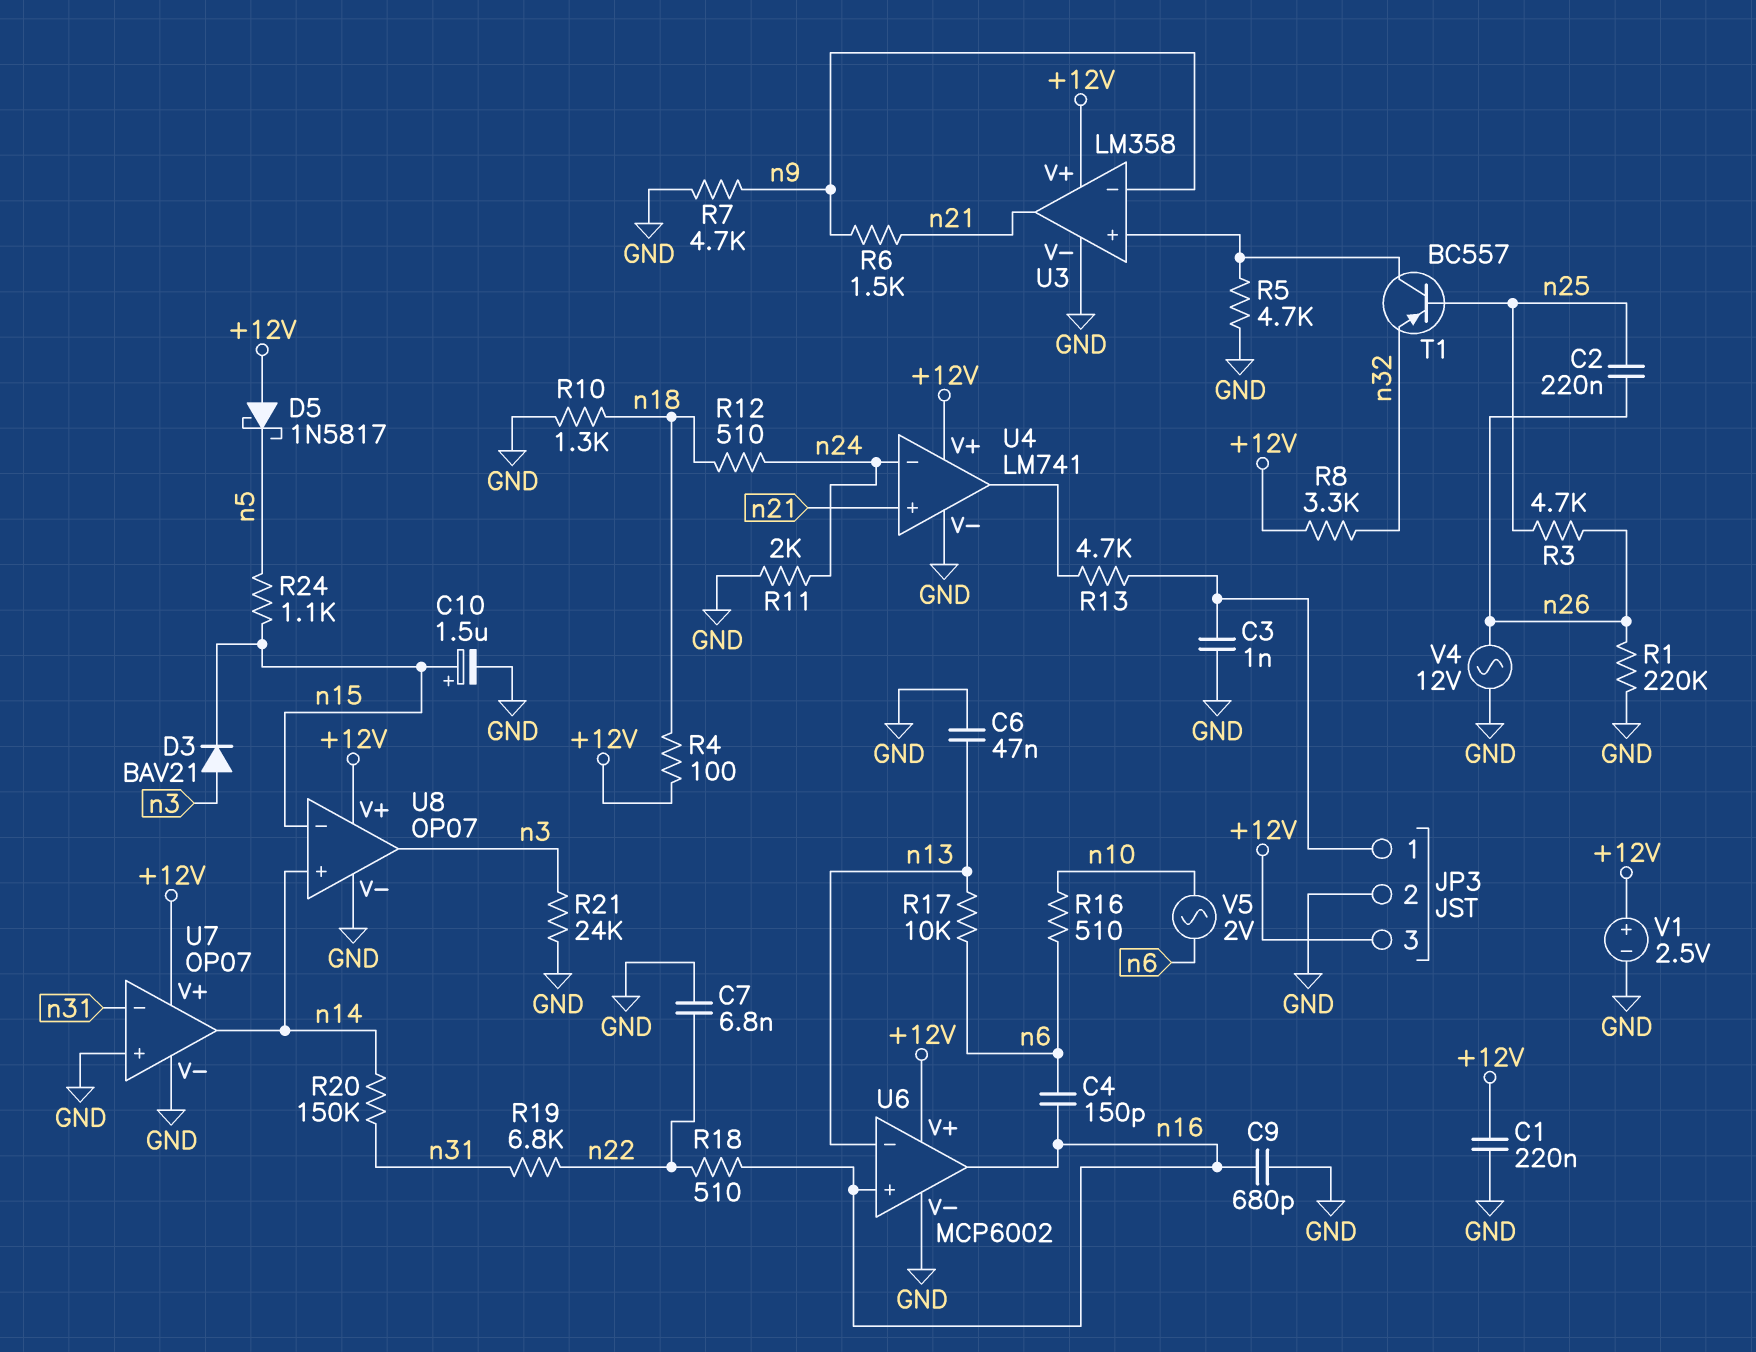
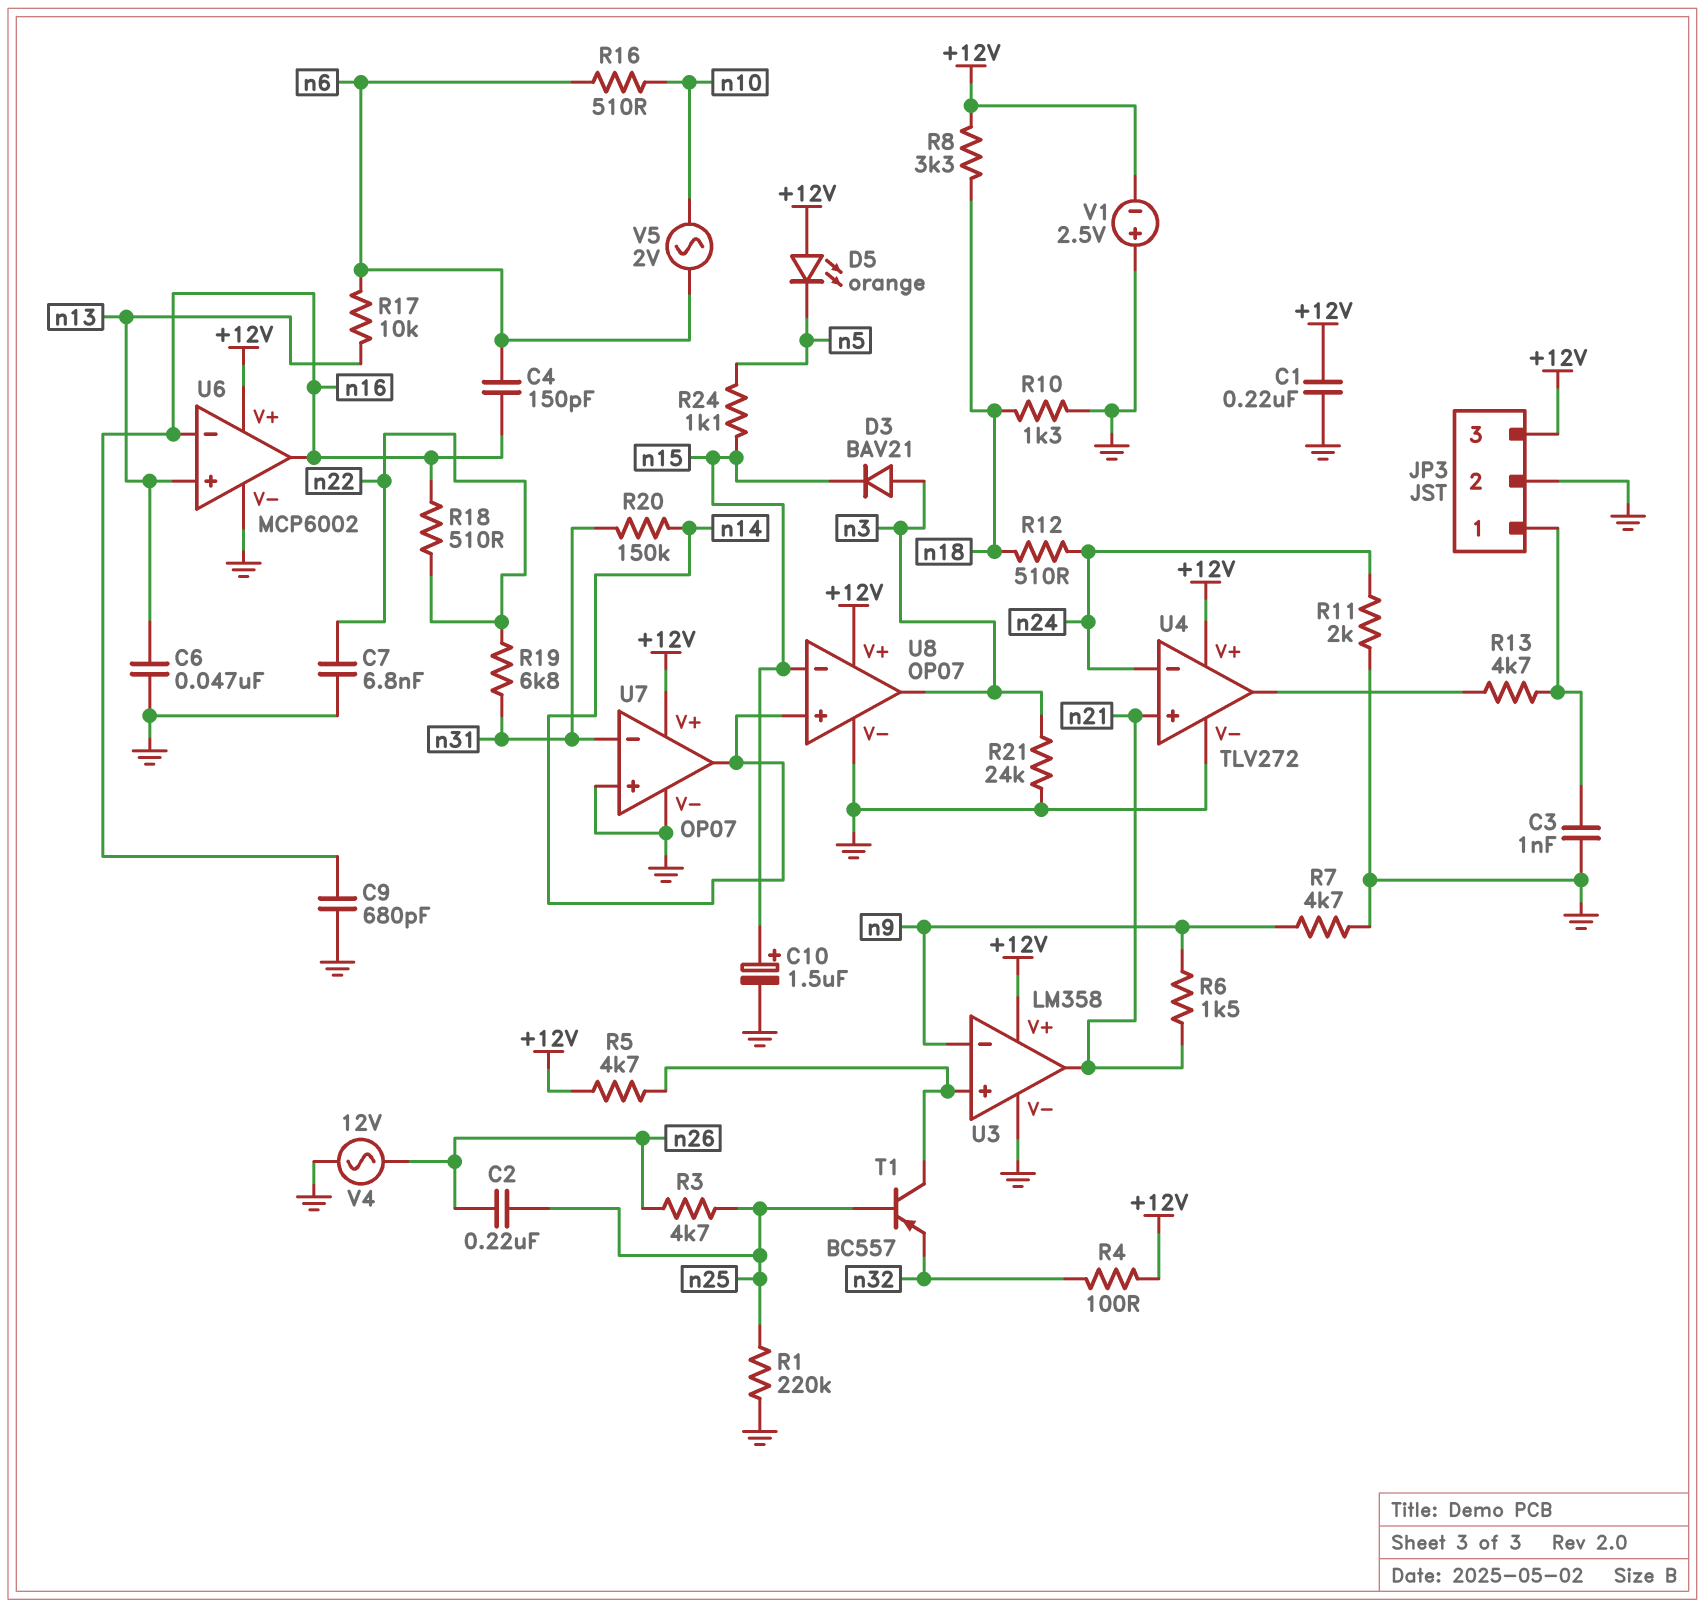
D5: schottky 1N5817 (A +12V, K n5) -> LED orange (A +12V, K n5)
R1: 220k (GND, n26) -> 220k (GND, n25)
R4: 100 (+12V, n18) -> 100 (+12V, n32)
R5: 4.7k (GND, U3/in+) -> 4.7k (+12V, U3/in+)
R8: 3.3k (+12V, n32) -> 3.3k (+12V, n18)
U4: LM741 -> TLV272
U6 pin in+: n16 -> n13
U6 pin in-: n13 -> n16
V1: 2.5V (plus +12V, minus GND) -> 2.5V (plus GND, minus +12V)

